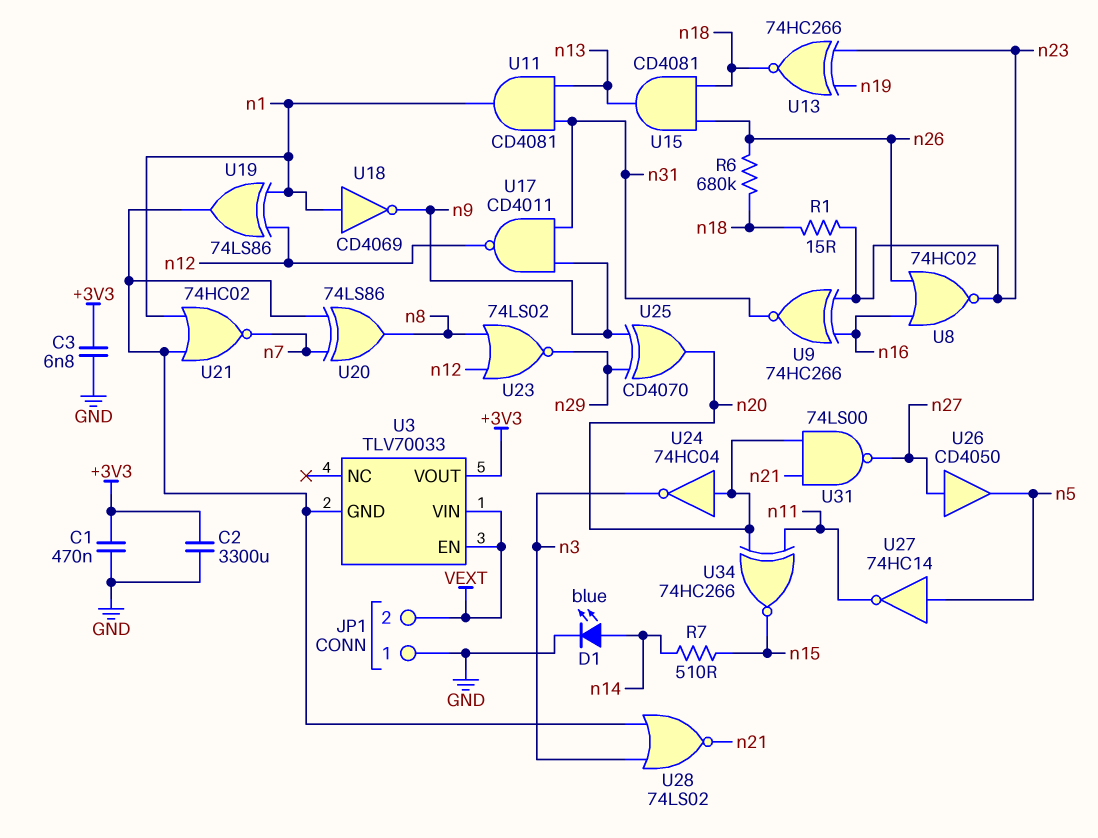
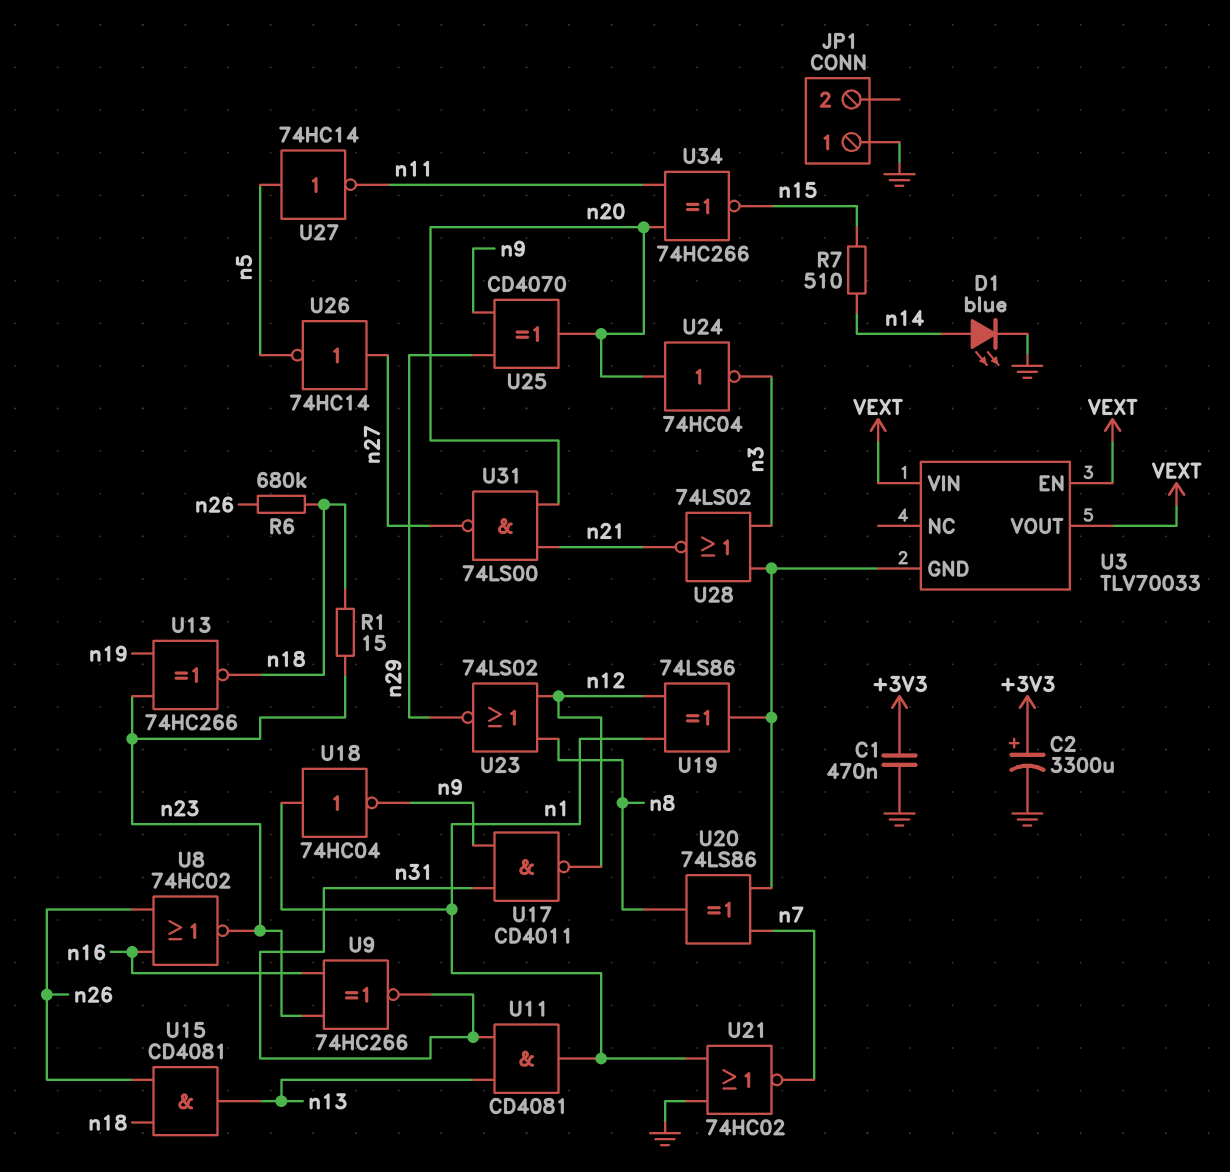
C2: 3300uF (+3V3, GND) -> 3300uF (plus +3V3, minus GND)
C3: 6.8nF (+3V3, GND) -> none
JP1 pin 2: VEXT -> none
U3 pin VOUT: +3V3 -> VEXT
U18: NOT CD4069 (in n1, out n9) -> NOT 74HC04 (in n1, out n9)
U21: NOR 74HC02 (in U3/GND, in n1, out n7) -> NOR 74HC02 (in GND, in n1, out n7)
U26: buffer CD4050 (in n27, out n5) -> NOT 74HC14 (in n27, out n5)

